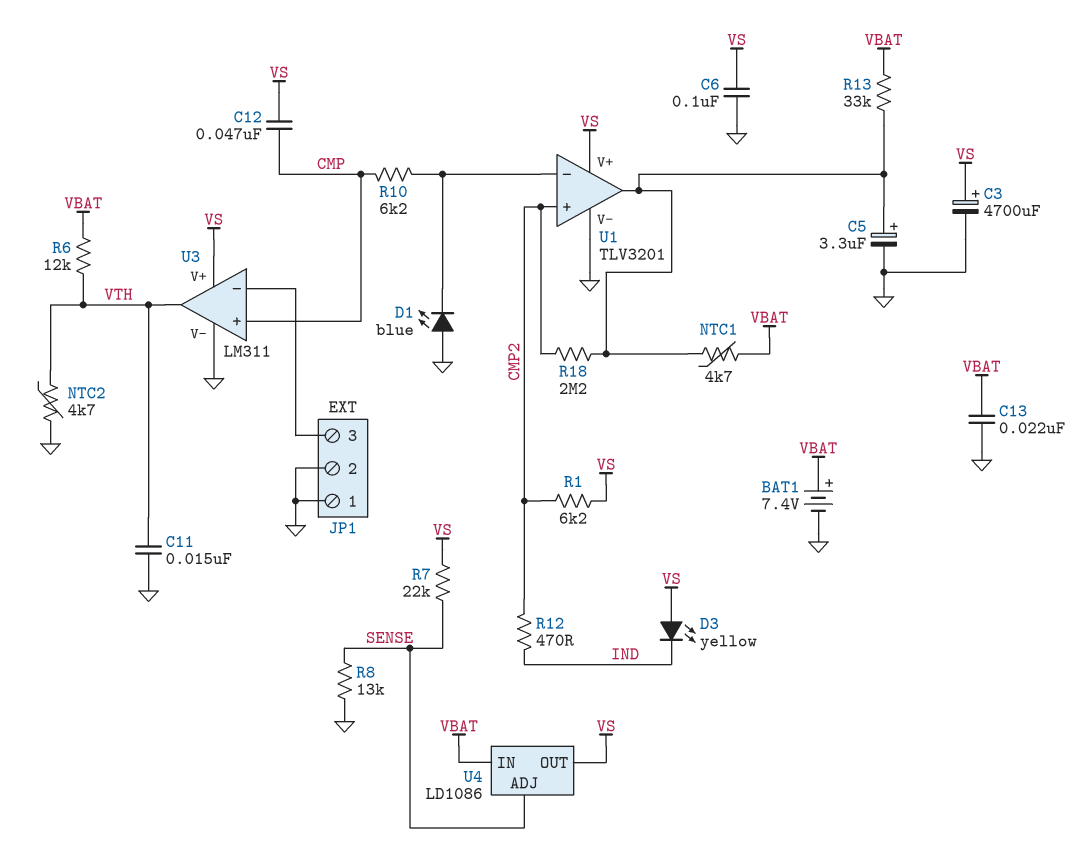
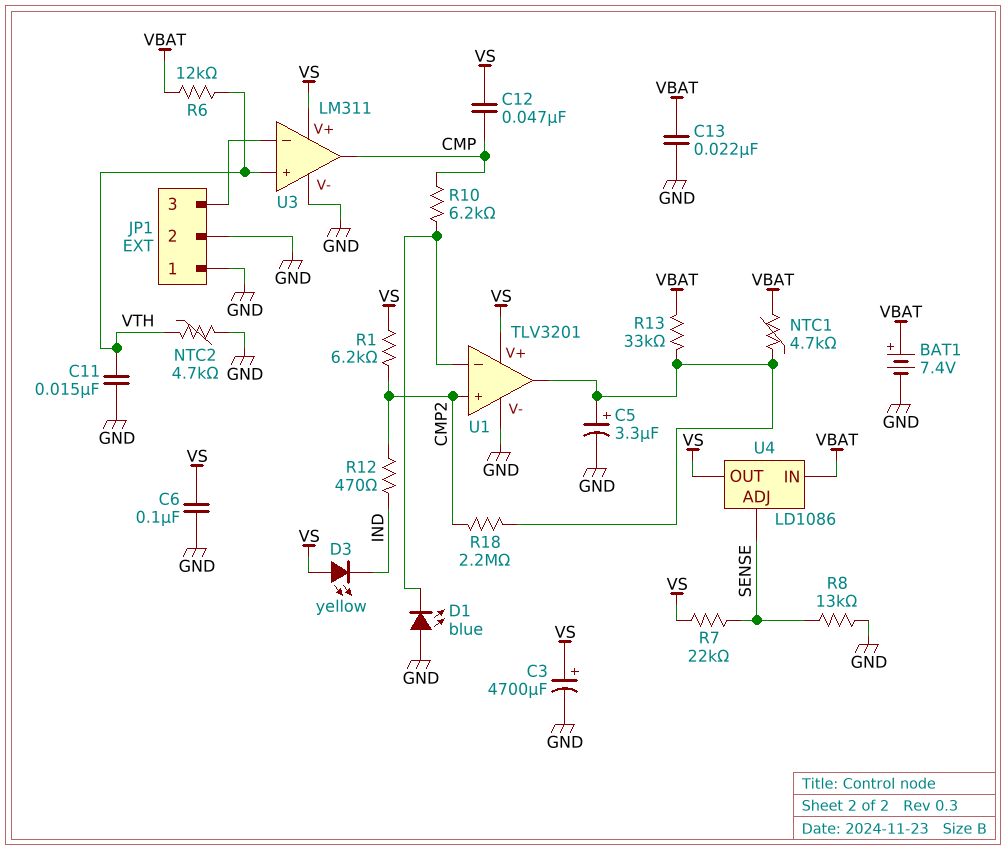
U3 pin in+: CMP -> VTH
U3 pin out: VTH -> CMP

